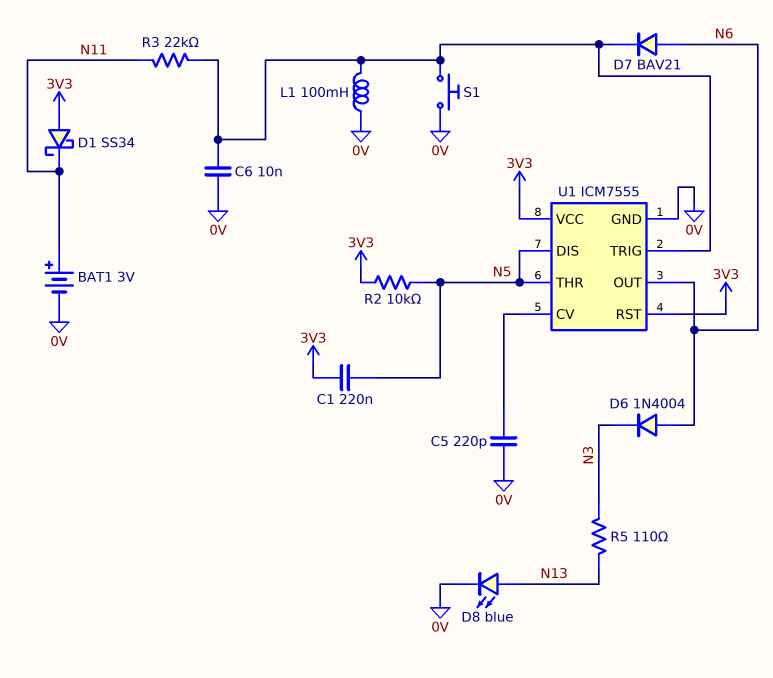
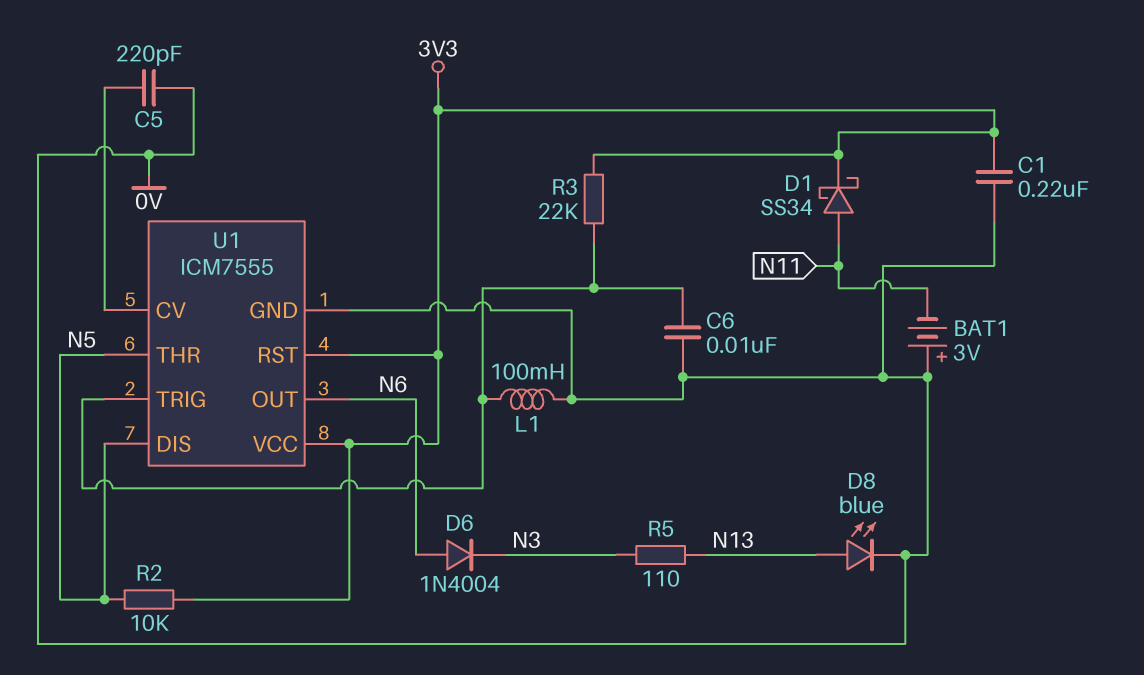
BAT1: 3V (plus N11, minus 0V) -> 3V (plus 0V, minus N11)
C1: 220nF (3V3, N5) -> 220nF (0V, 3V3)
D1: schottky SS34 (A 3V3, K N11) -> schottky SS34 (A N11, K 3V3)
D7: diode BAV21 (A N6, K U1/TRIG) -> none
R3: 22k (N11, U1/TRIG) -> 22k (3V3, U1/TRIG)
S1: button (0V, U1/TRIG) -> none

